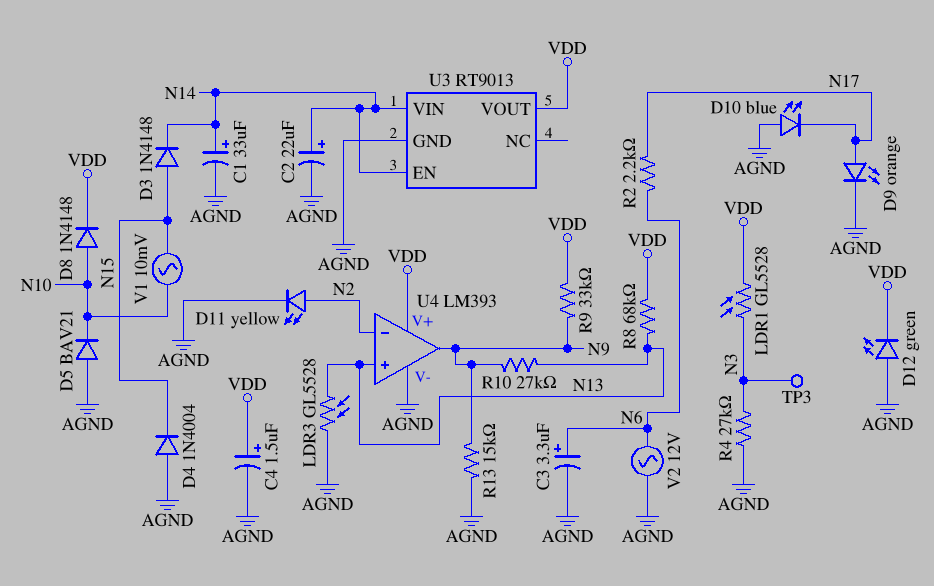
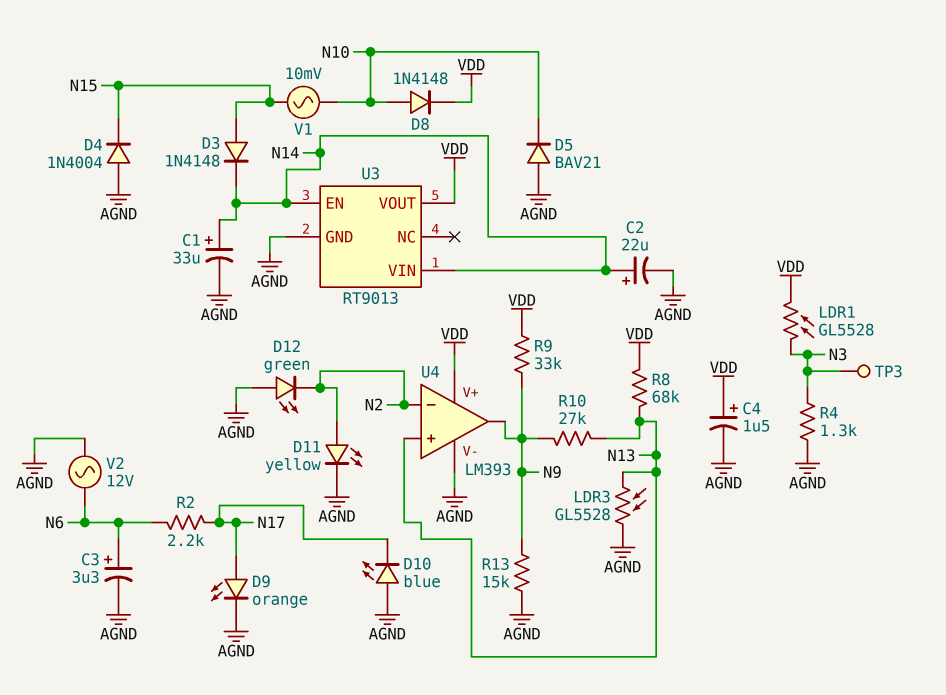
D12: LED green (A AGND, K VDD) -> LED green (A AGND, K N2)
R4: 27k (AGND, N3) -> 1.3k (AGND, N3)

